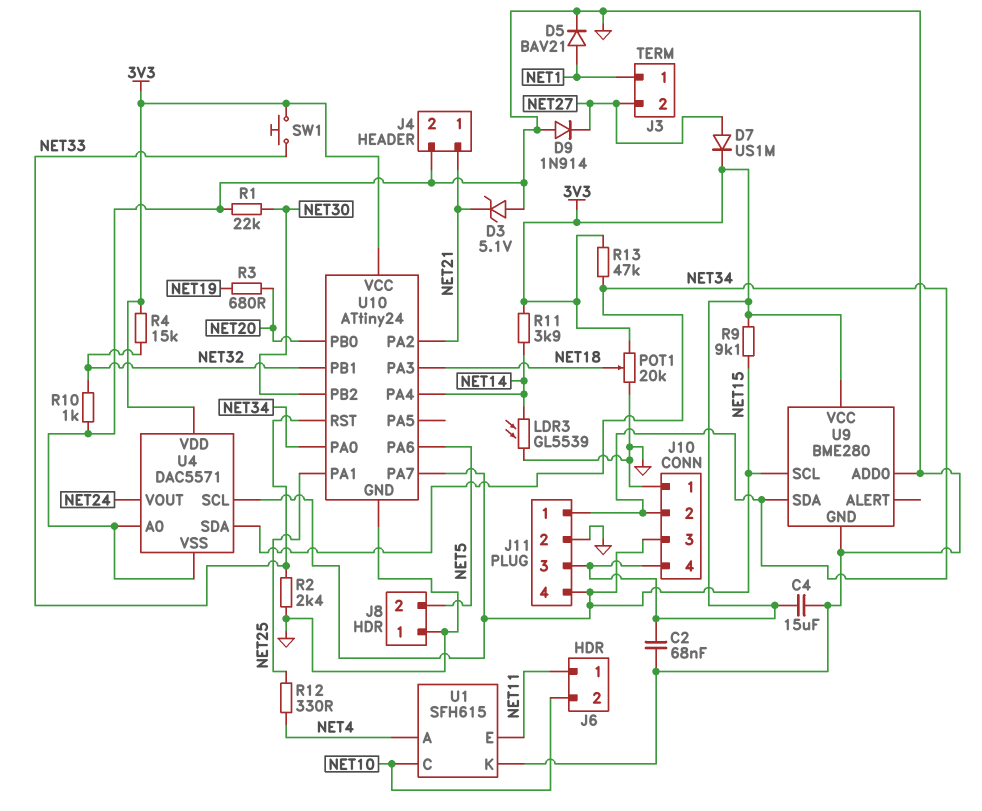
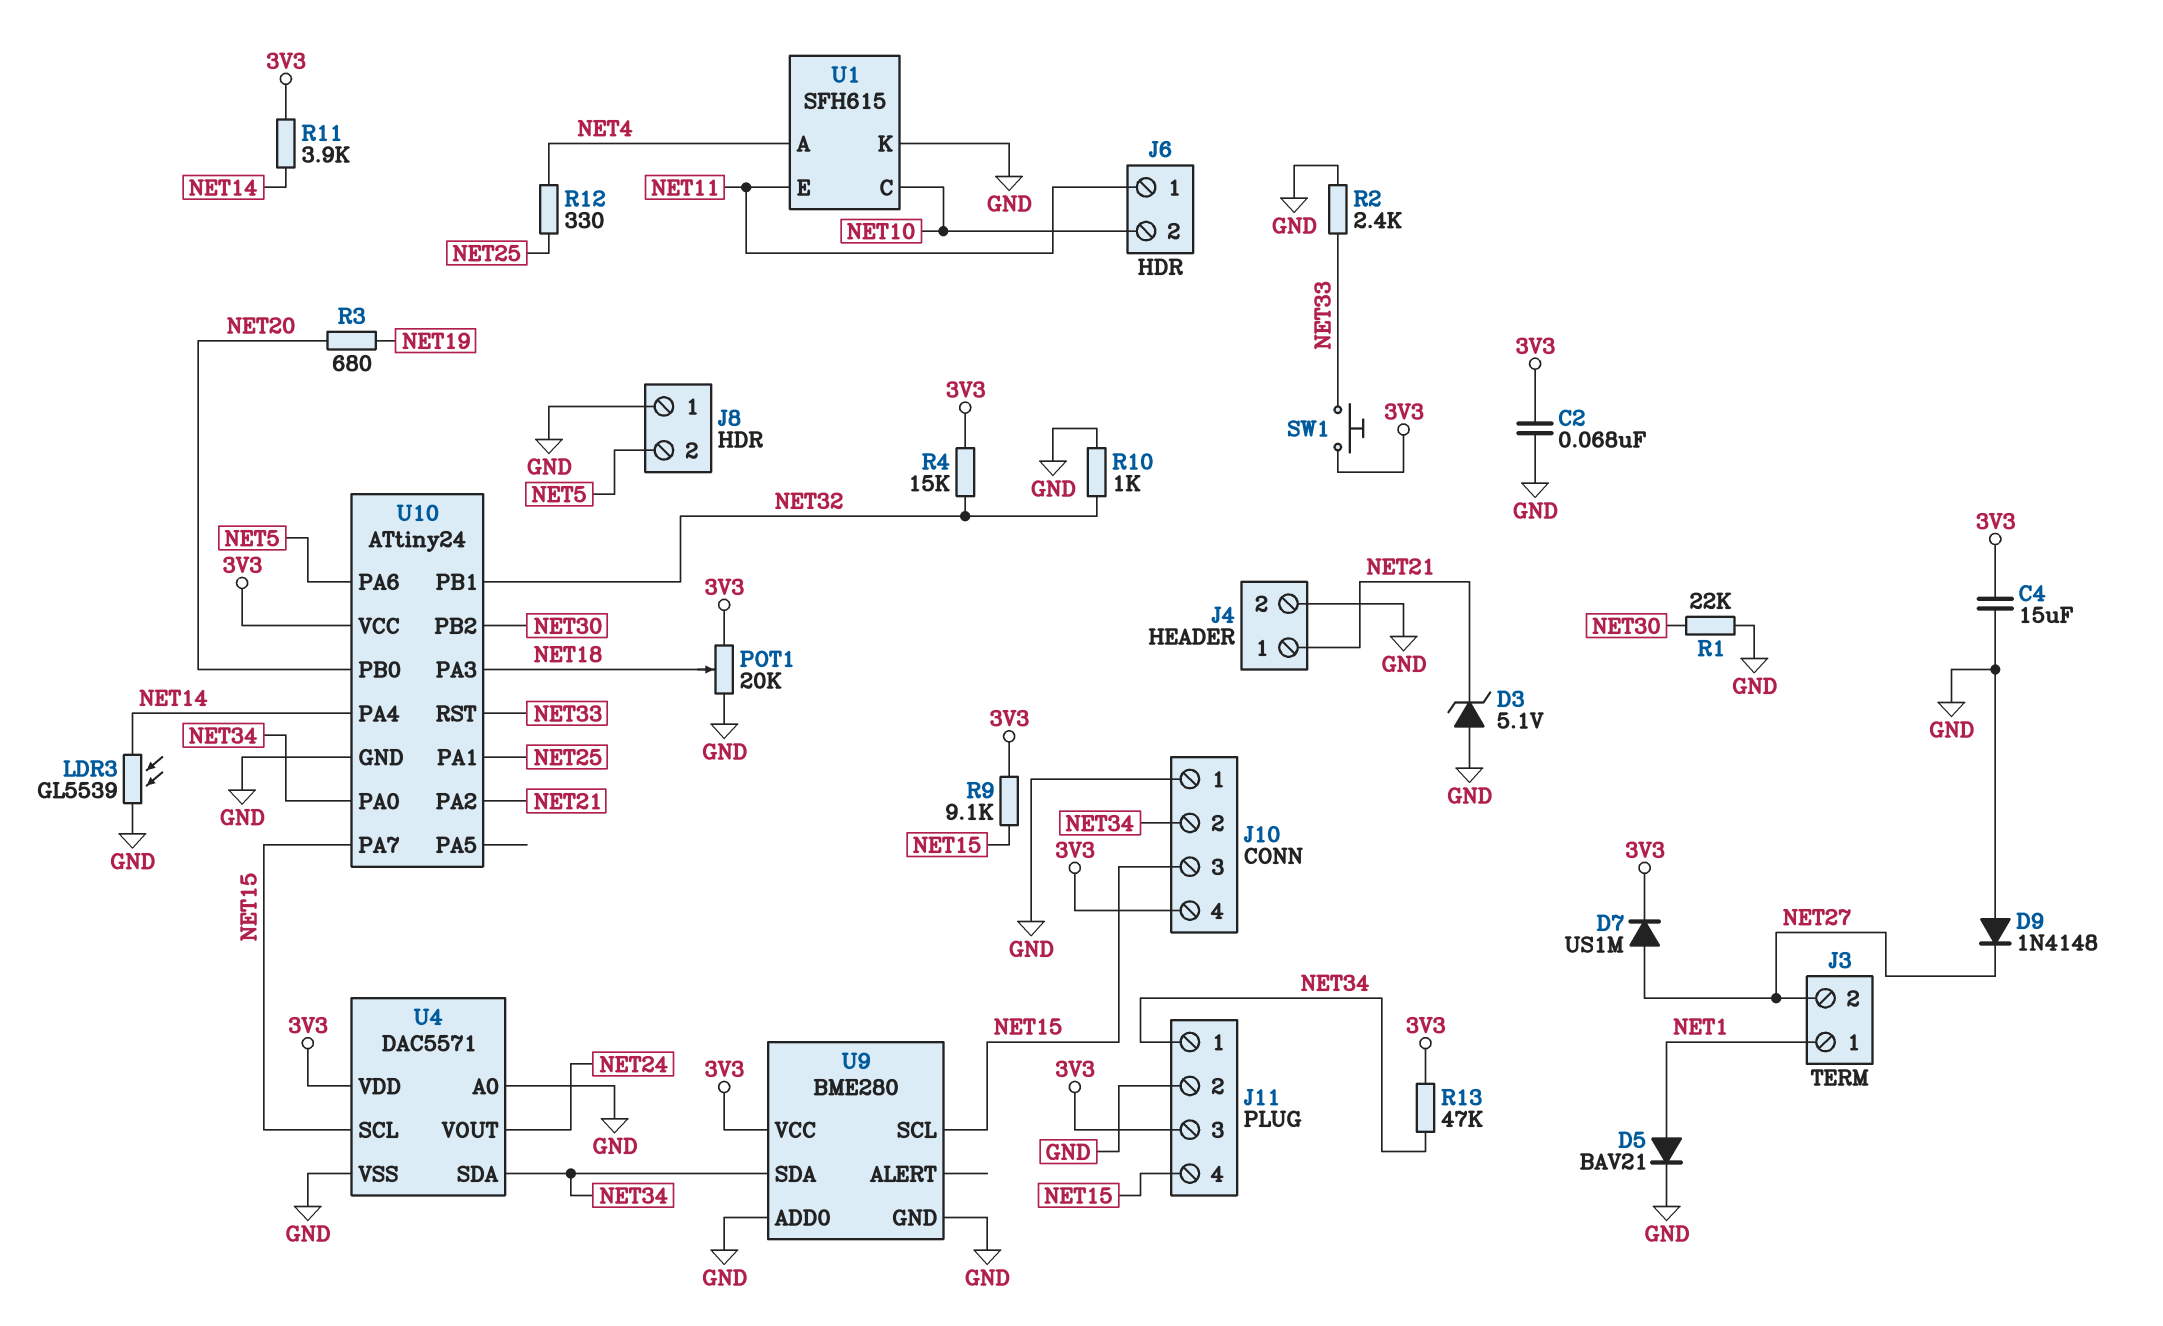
D9: diode 1N914 (A GND, K NET27) -> diode 1N4148 (A GND, K NET27)

